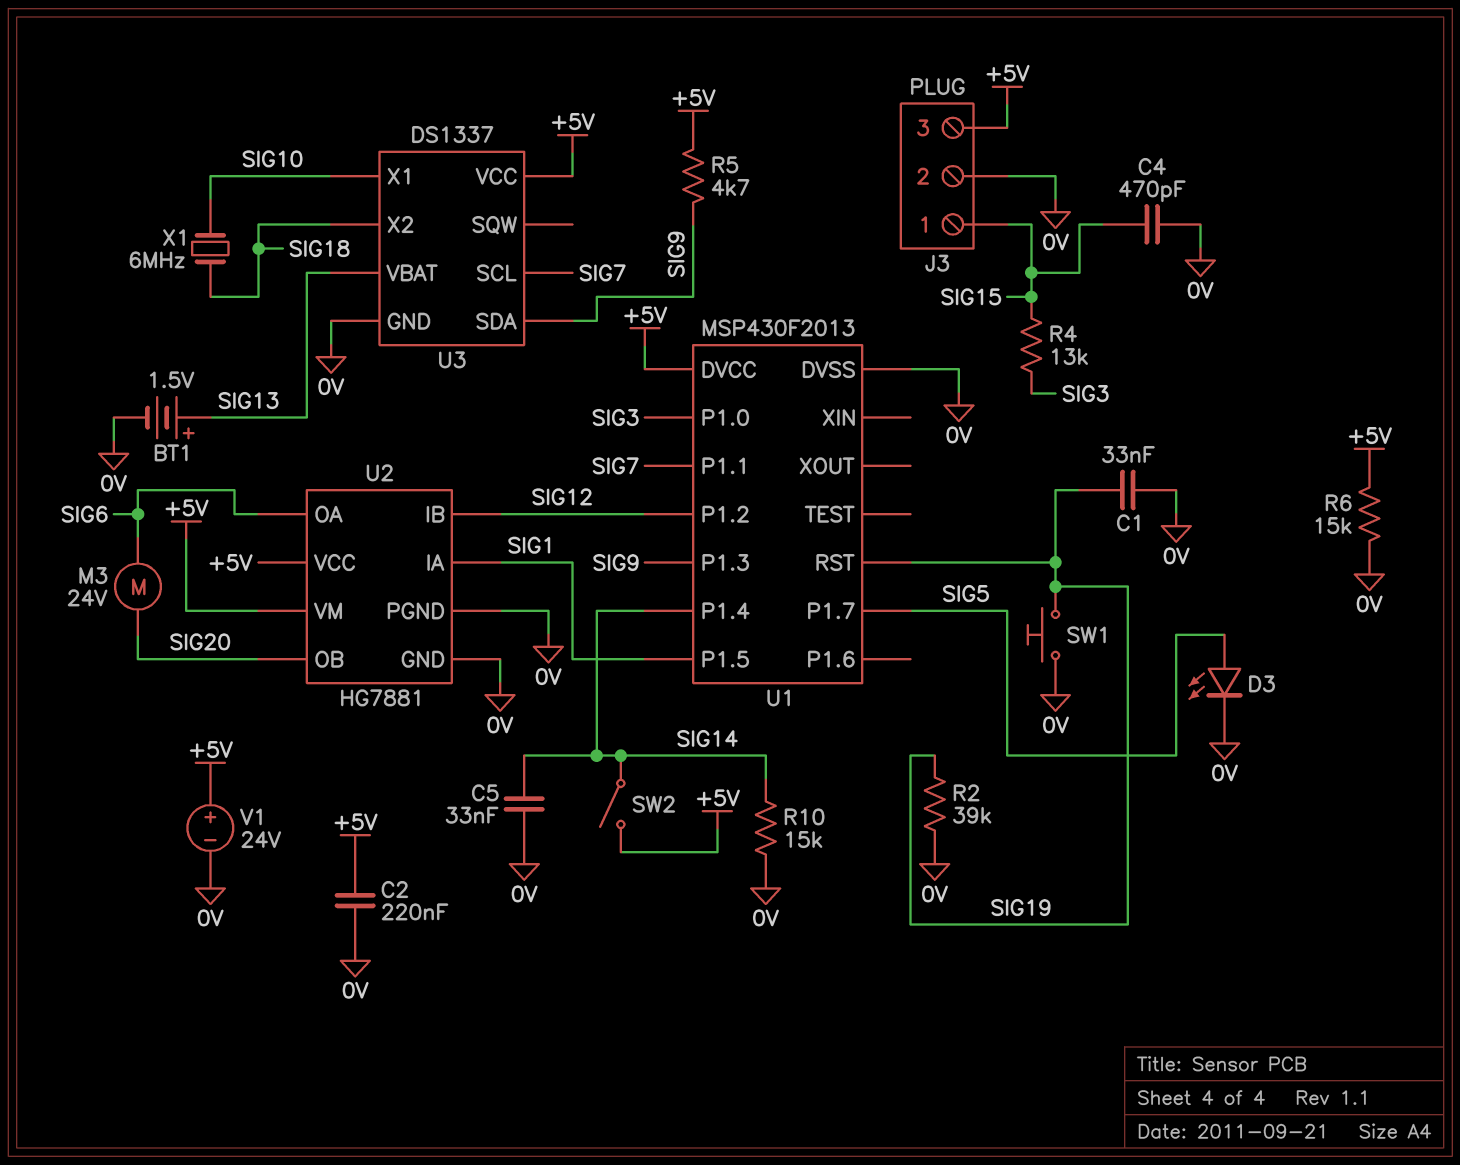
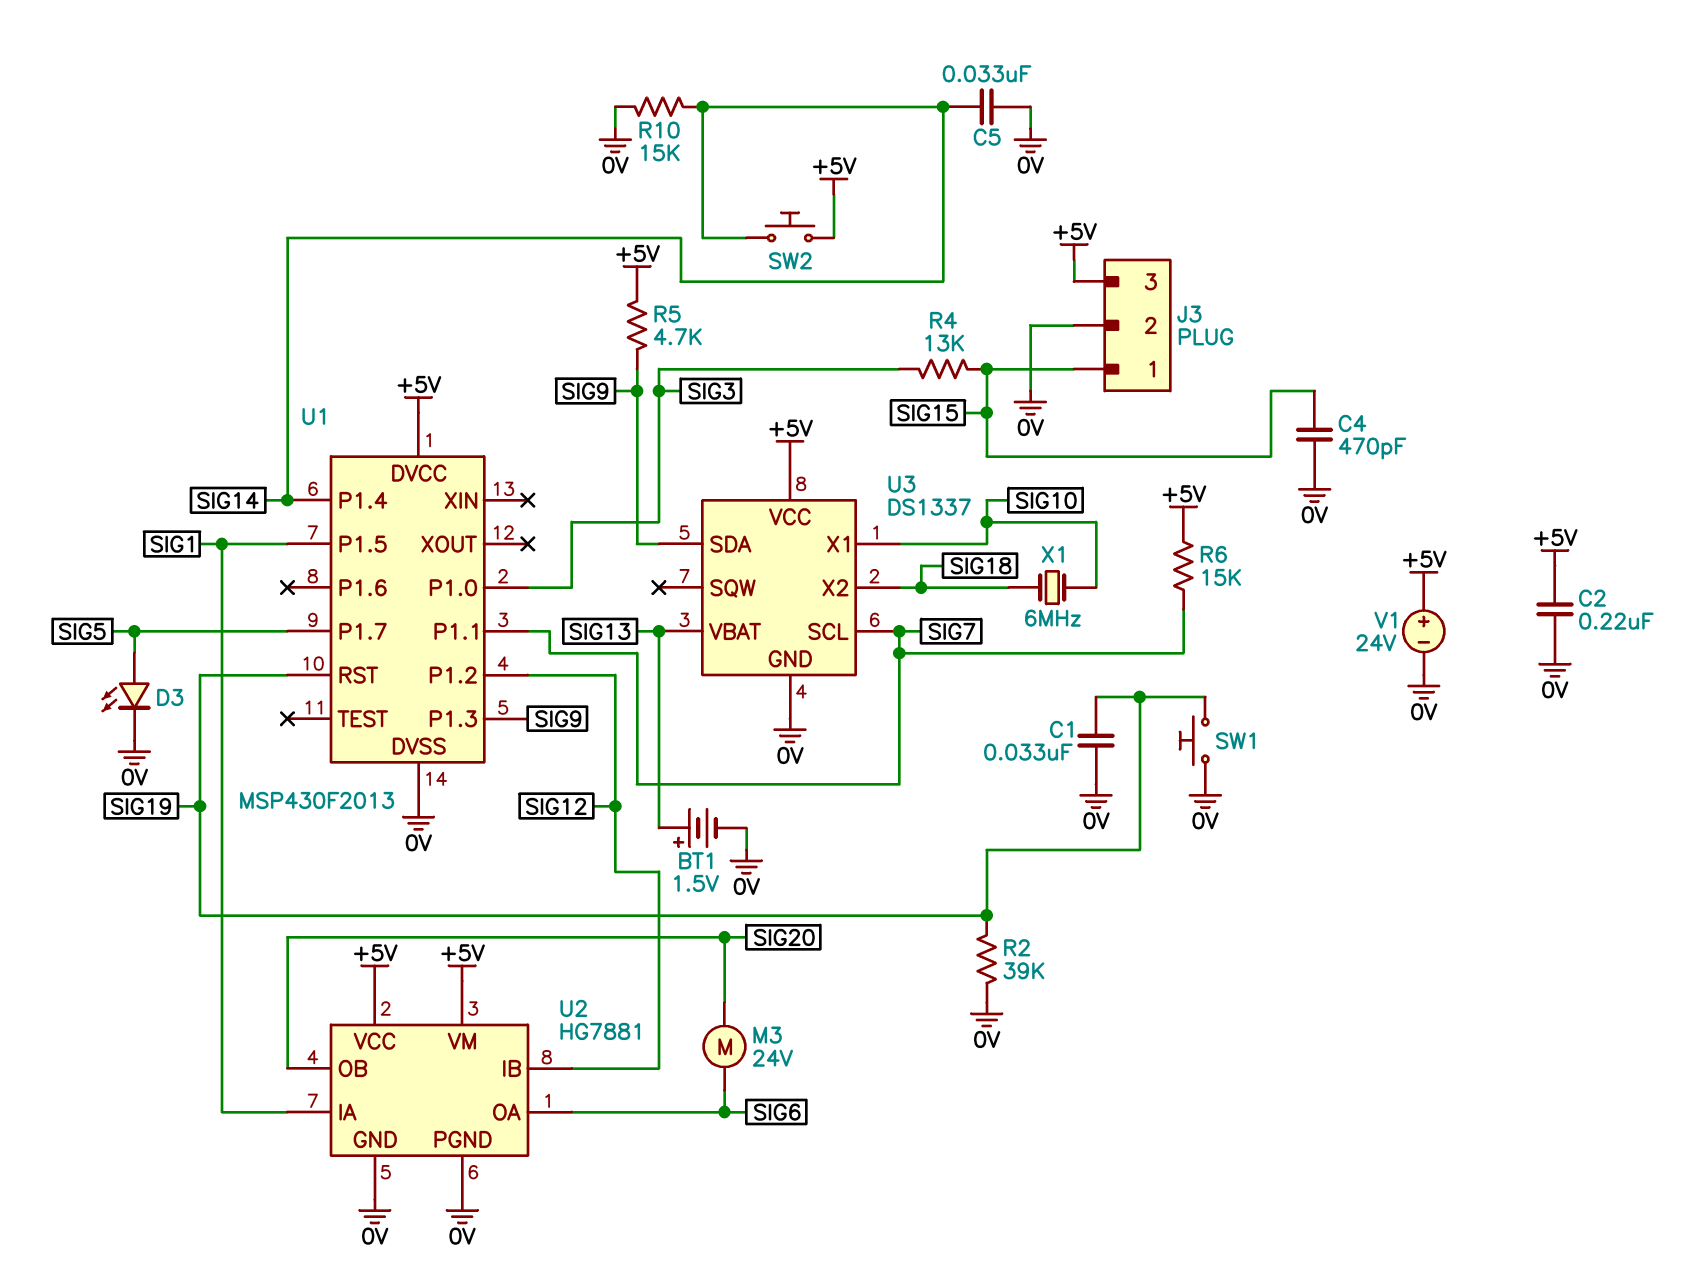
R6: 15k (+5V, 0V) -> 15k (+5V, SIG7)
SW2: switch (+5V, SIG14) -> button (+5V, SIG14)

